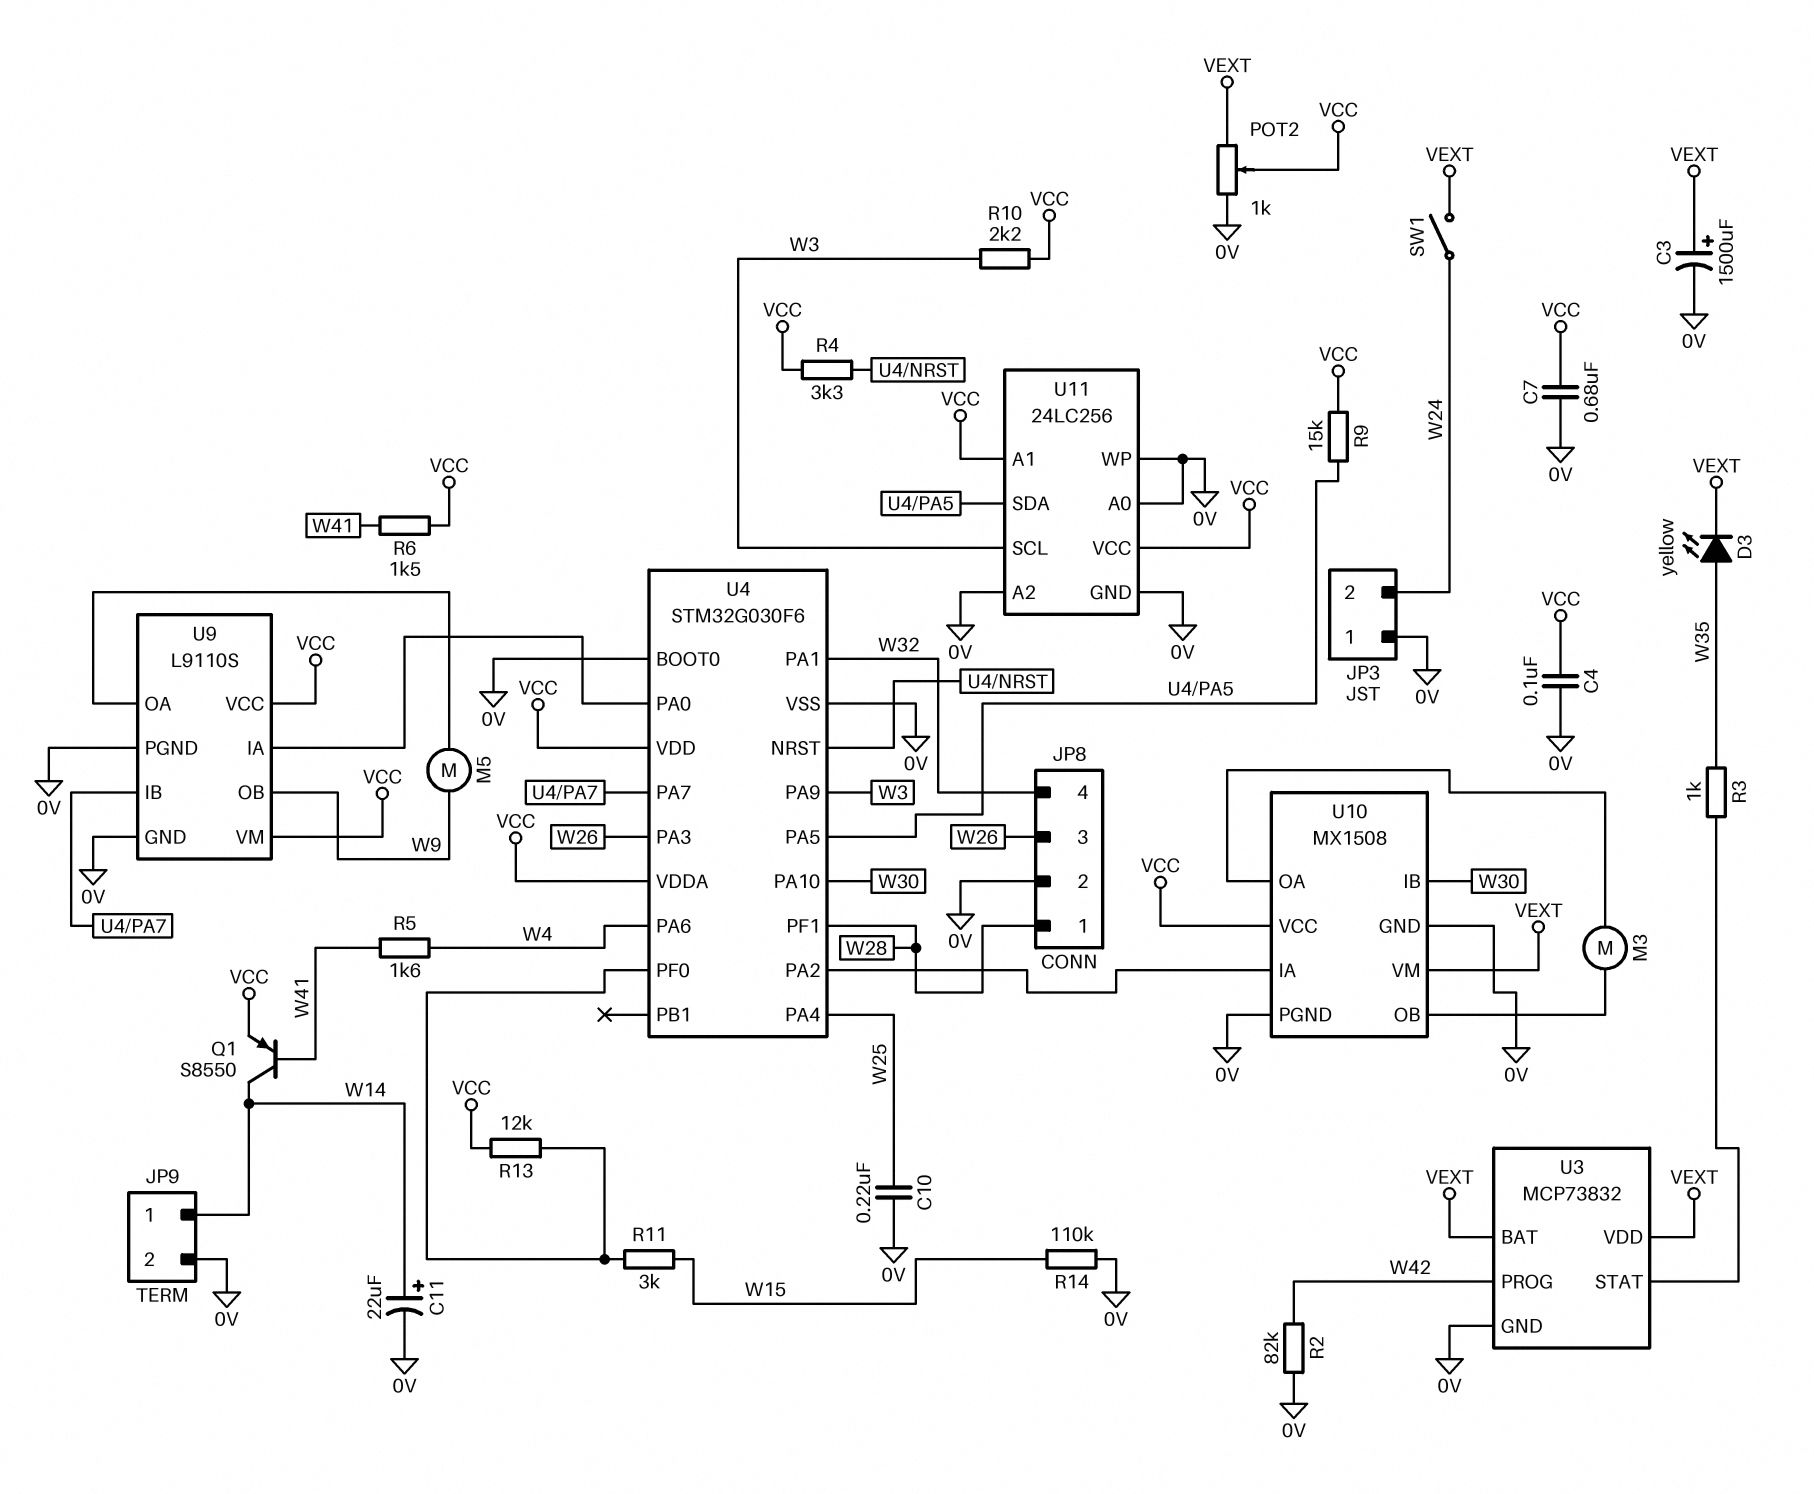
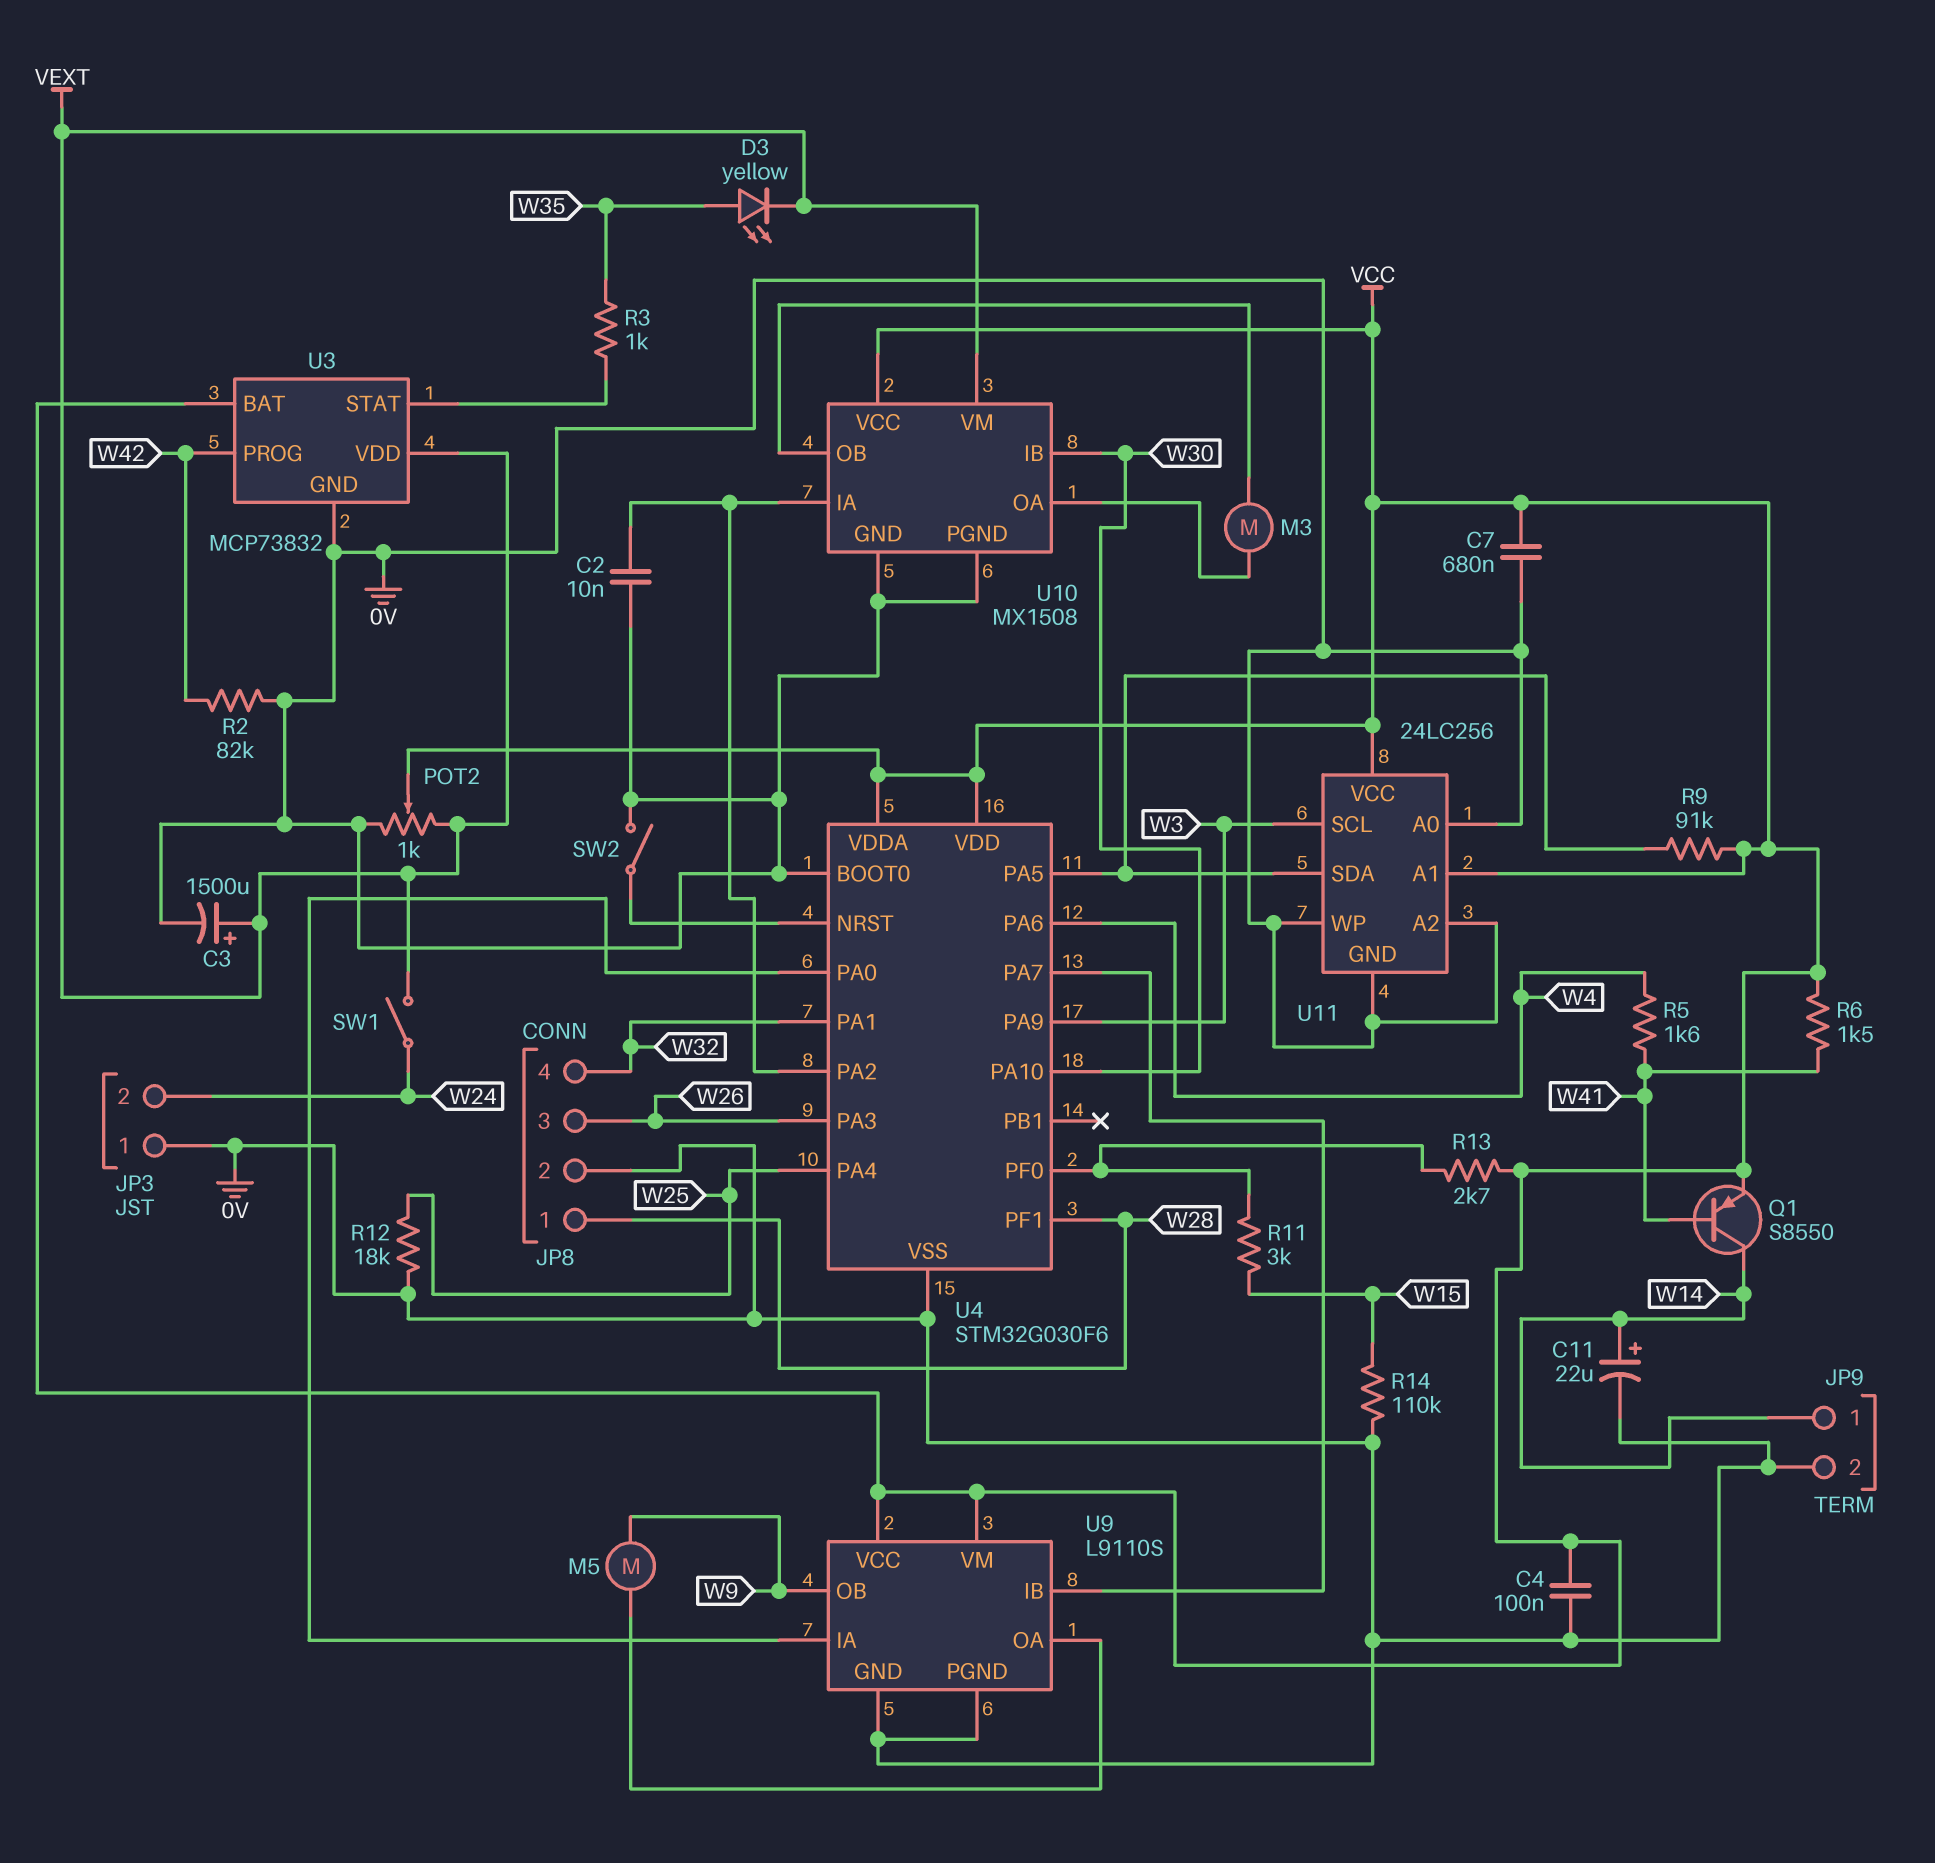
C2: none -> 10nF (0V, U4/PA2)
C10: 220nF (0V, W25) -> none
R4: 3.3k (U4/NRST, VCC) -> none
R9: 15k (U4/PA5, VCC) -> 91k (U4/PA5, VCC)
R10: 2.2k (VCC, W3) -> none
R12: none -> 18k (0V, W25)
R13: 12k (U4/PF0, VCC) -> 2.7k (U4/PF0, VCC)
SW2: none -> switch (0V, U4/NRST)
U3 pin BAT: VEXT -> VCC

